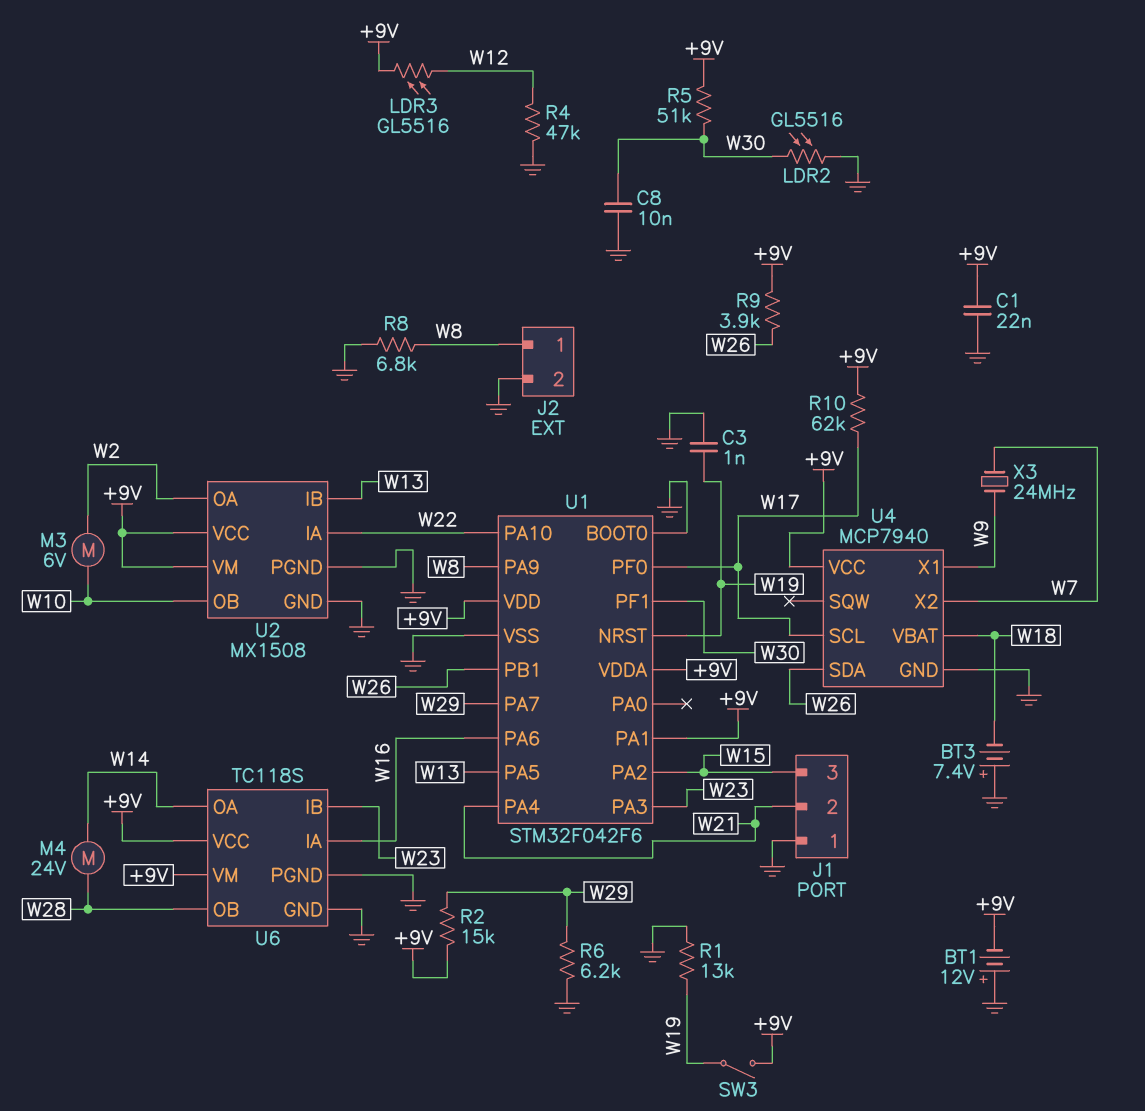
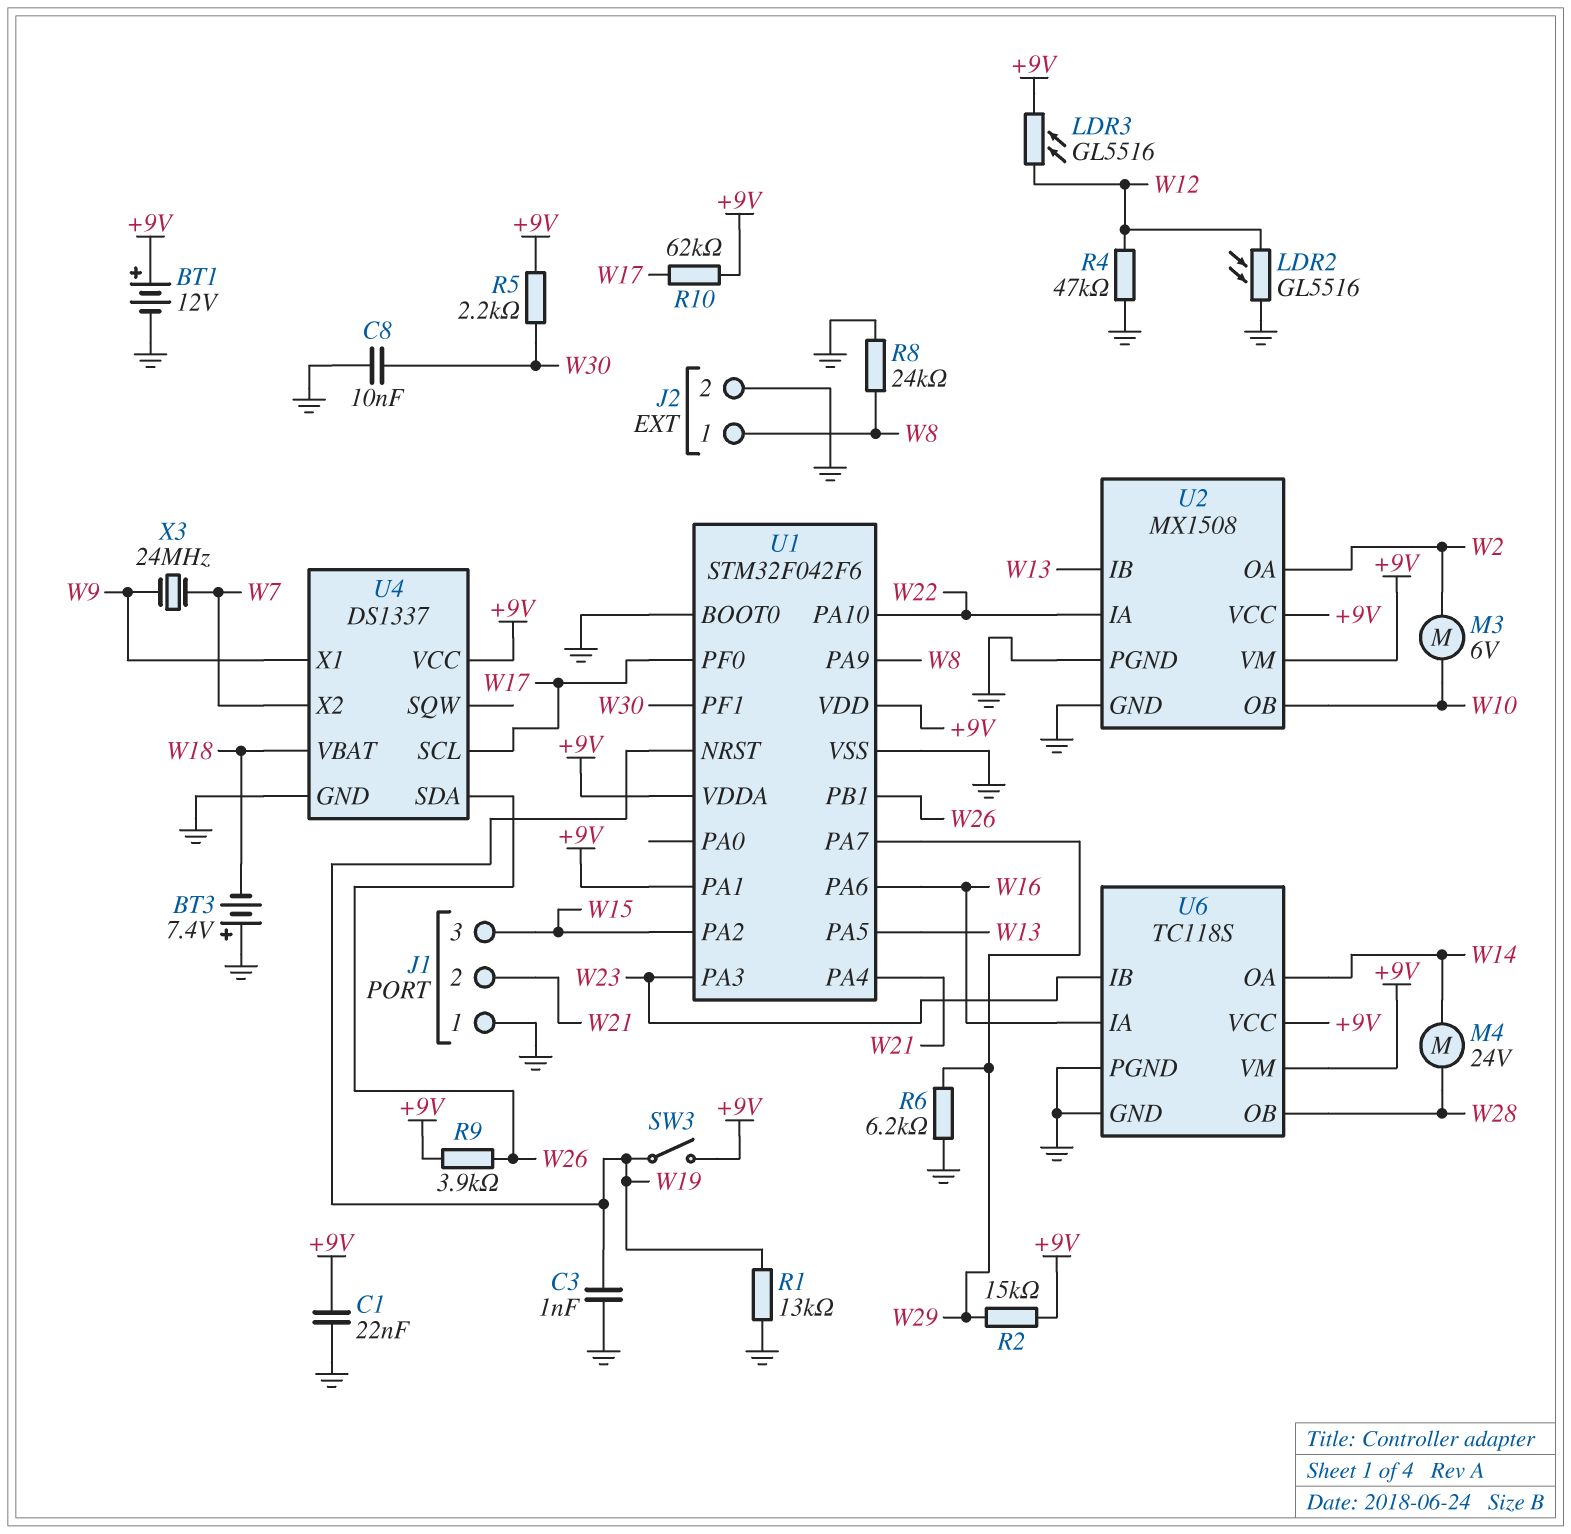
BT1: 12V (plus GND, minus +9V) -> 12V (plus +9V, minus GND)
LDR2: GL5516 (GND, W30) -> GL5516 (GND, W12)
R5: 51k (+9V, W30) -> 2.2k (+9V, W30)
R8: 6.8k (GND, W8) -> 24k (GND, W8)
U4: MCP7940 -> DS1337

